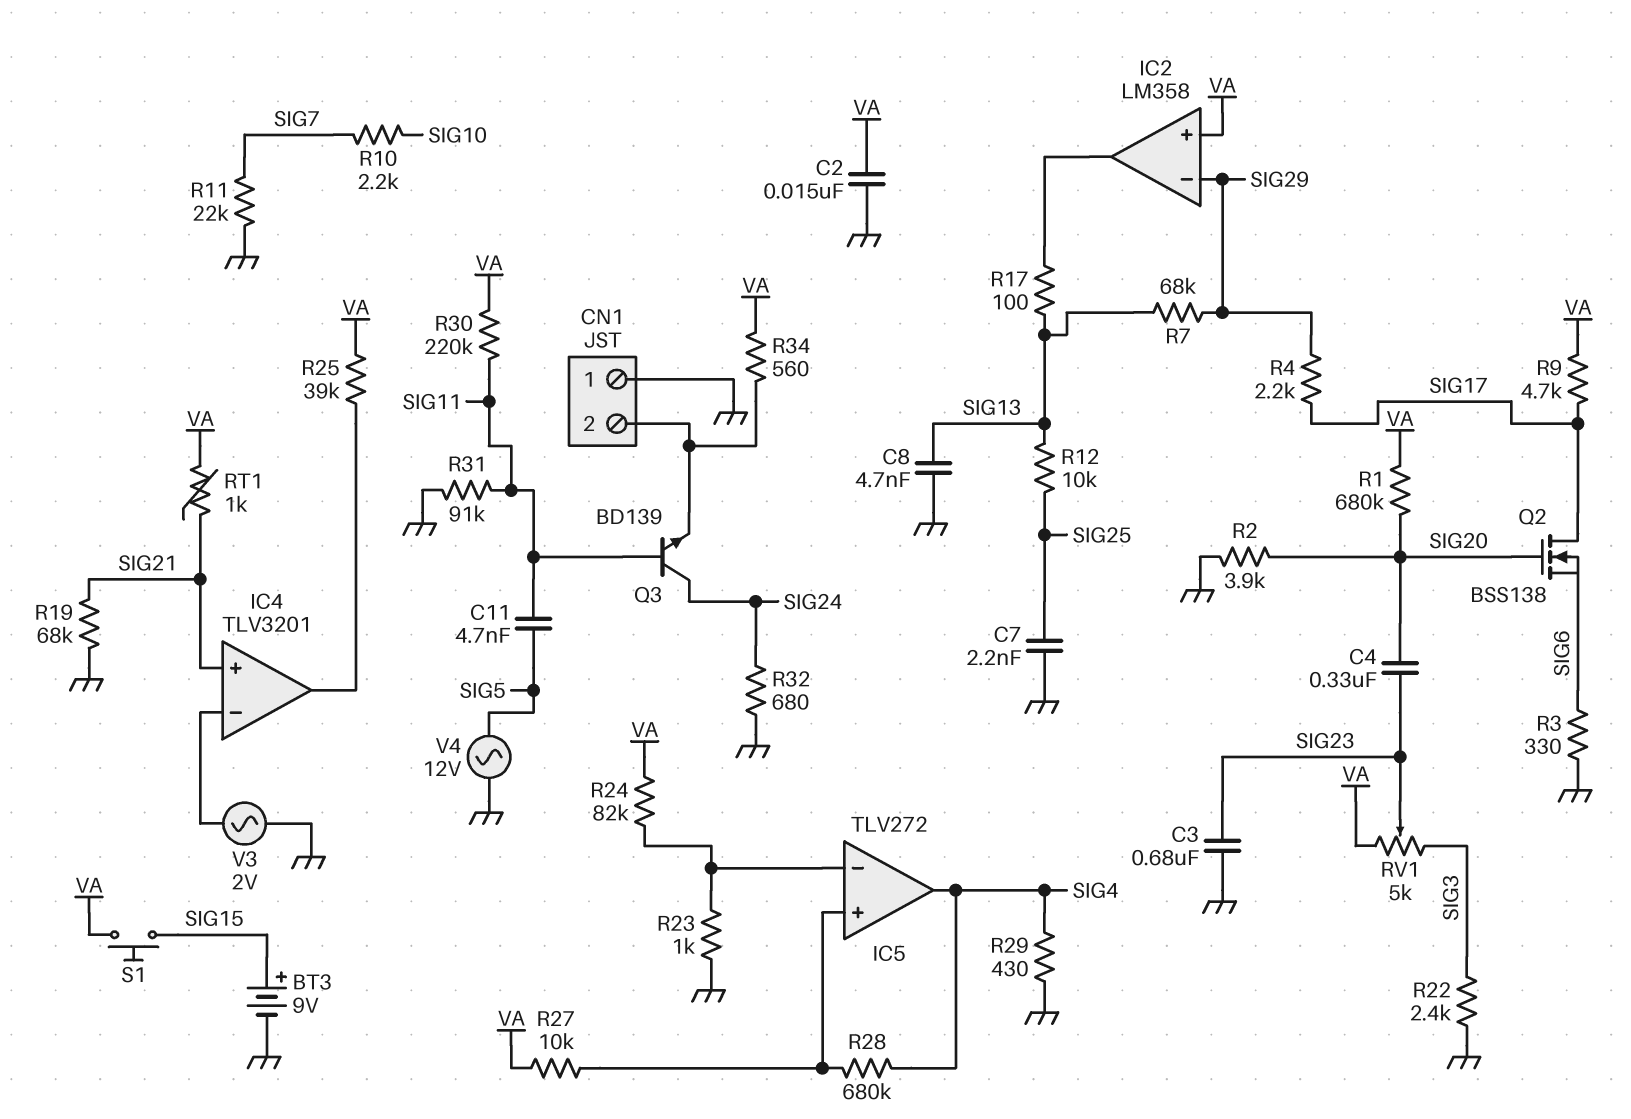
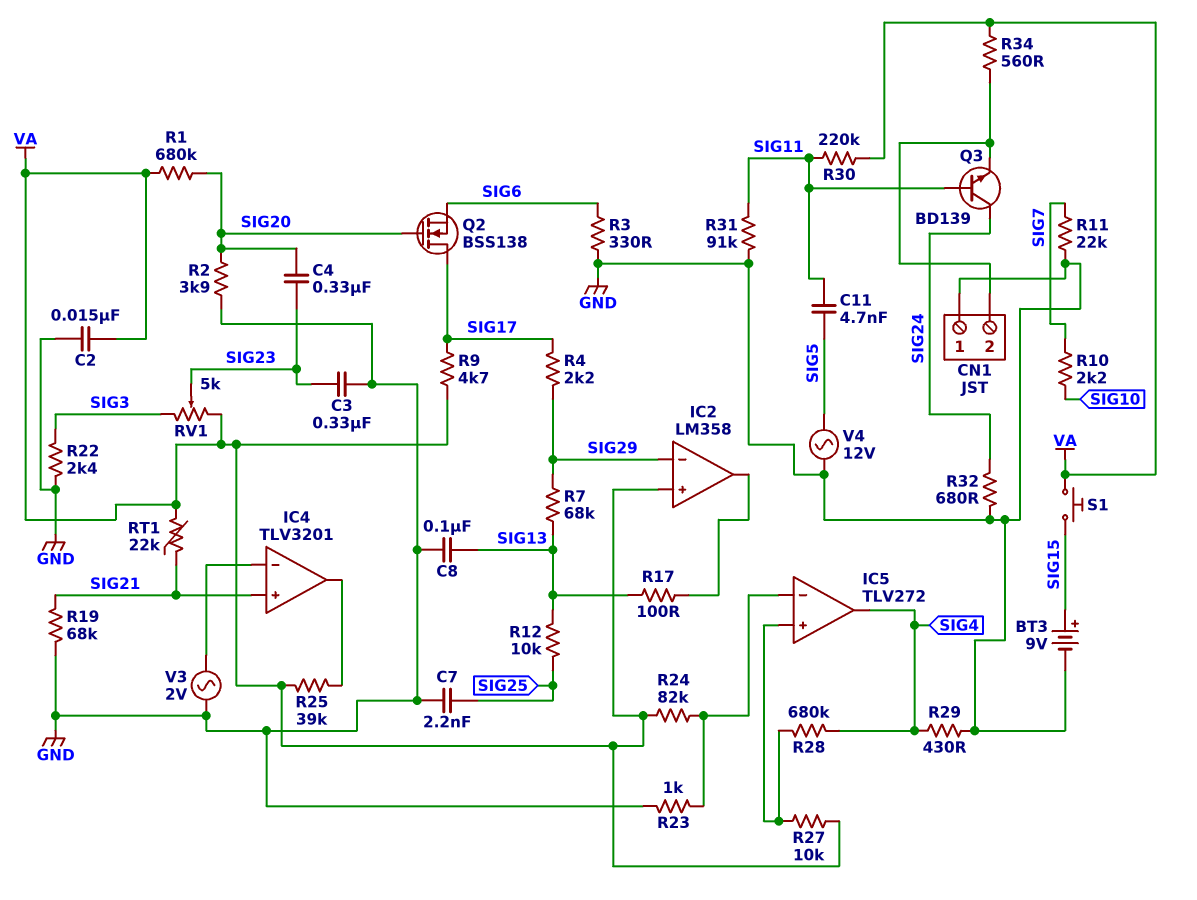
C3: 680nF (GND, SIG23) -> 330nF (GND, SIG23)
C8: 4.7nF (GND, SIG13) -> 100nF (GND, SIG13)
RT1: 1k (SIG21, VA) -> 22k (SIG21, VA)

